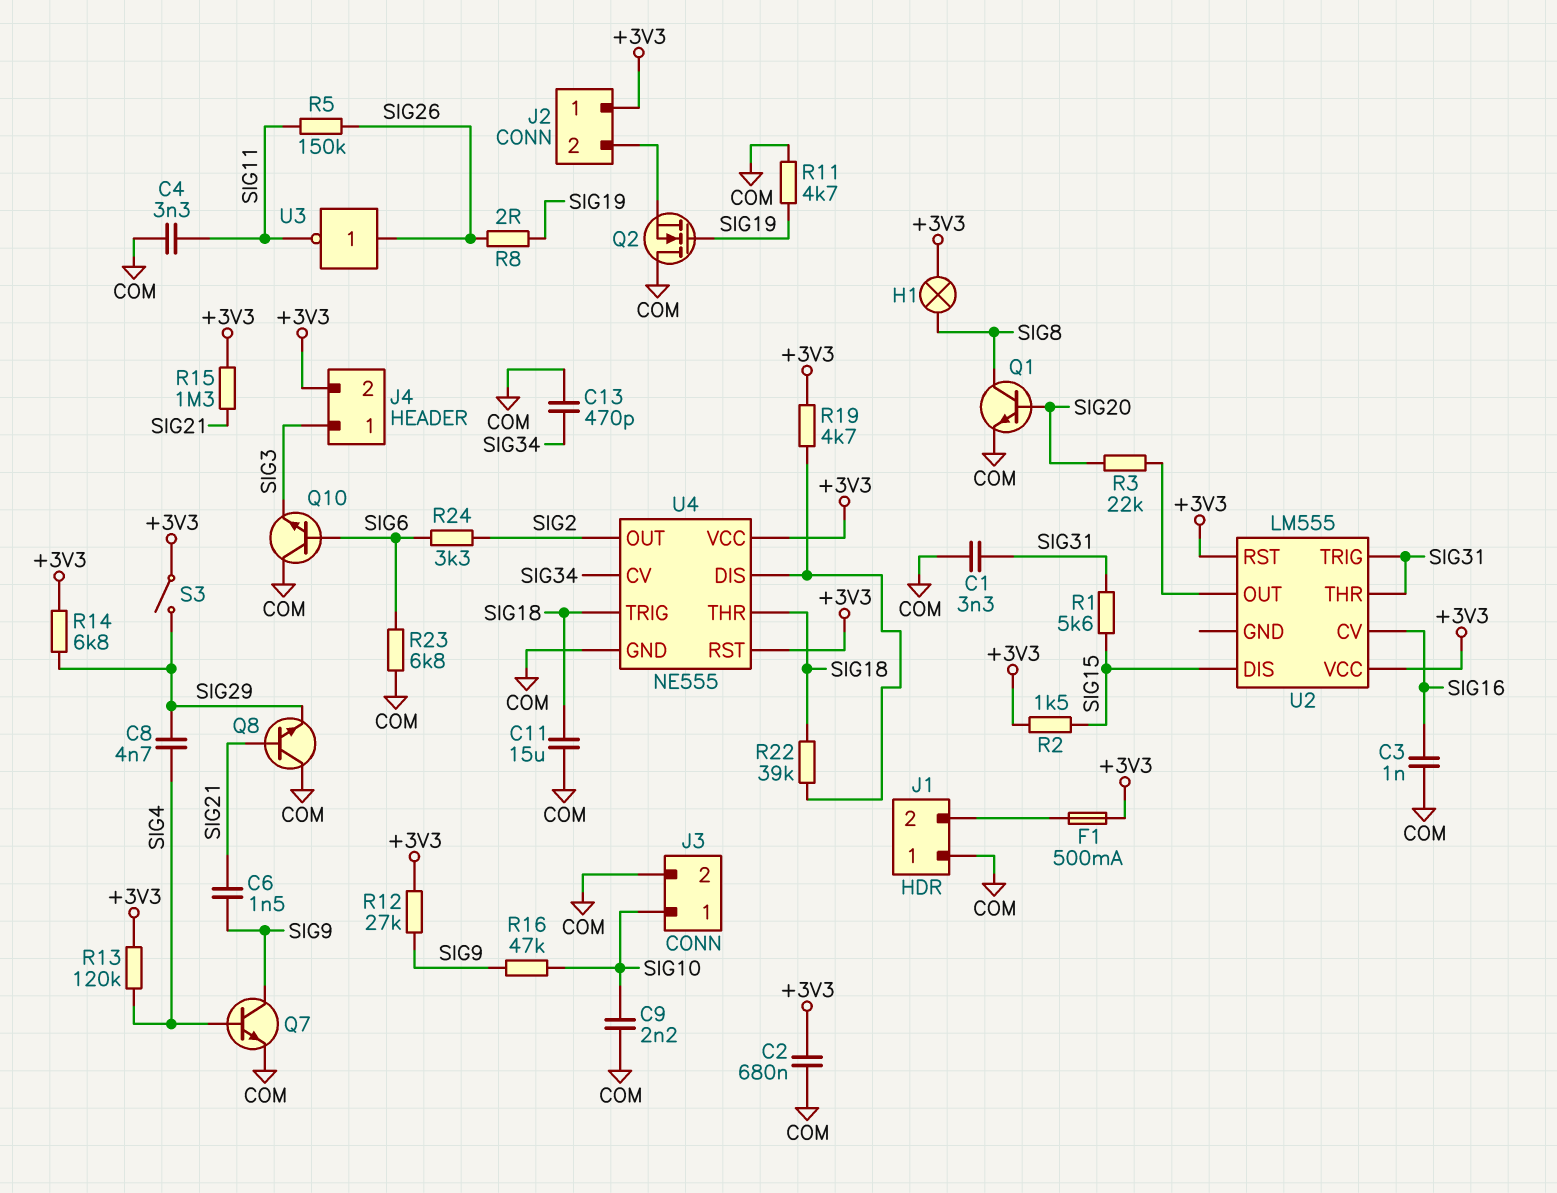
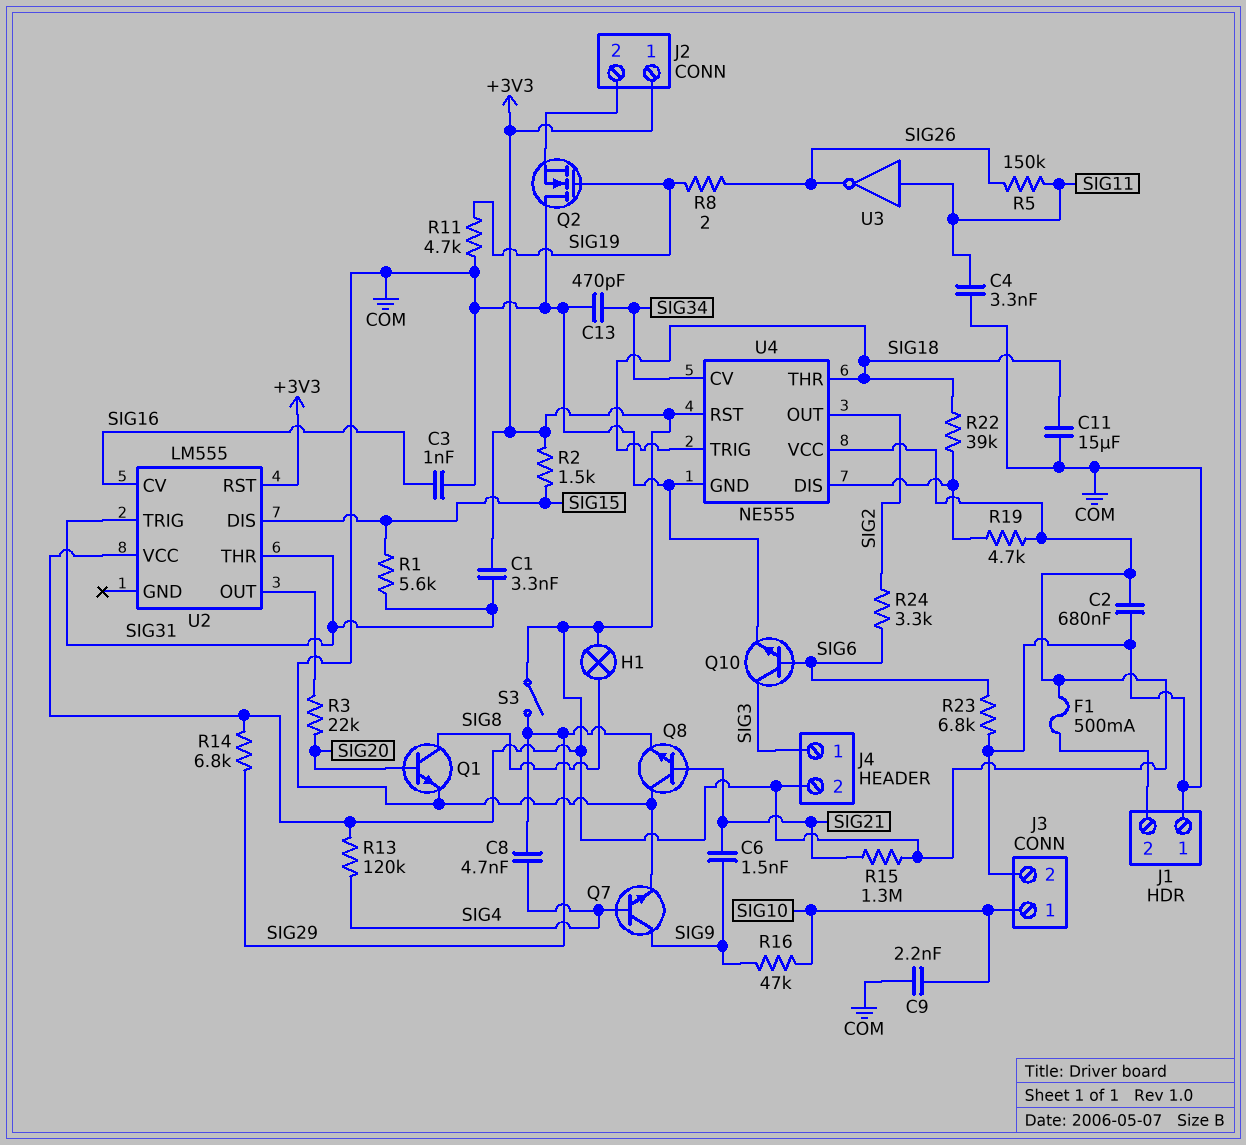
C1: 3.3nF (COM, SIG31) -> 3.3nF (+3V3, SIG31)
Q10: NPN (B SIG6, C COM, E SIG3) -> NPN (B SIG6, C SIG3, E COM)
R12: 27k (+3V3, SIG9) -> none
U3: NOT (in SIG26, out SIG11) -> NOT (in SIG11, out SIG26)

